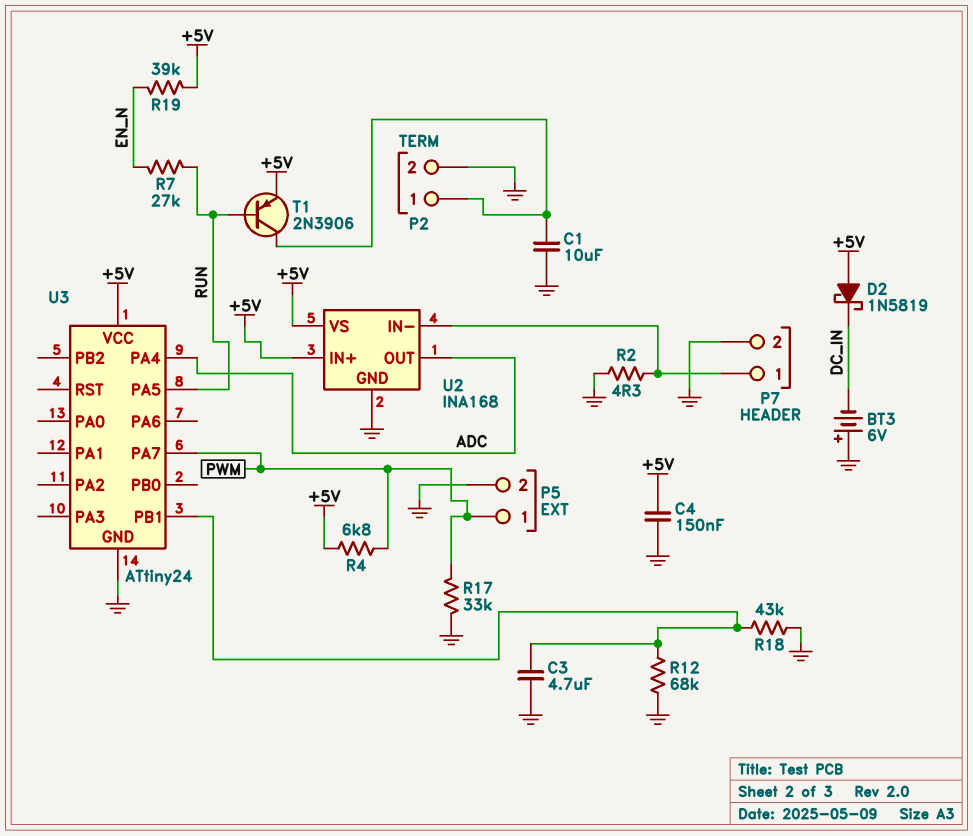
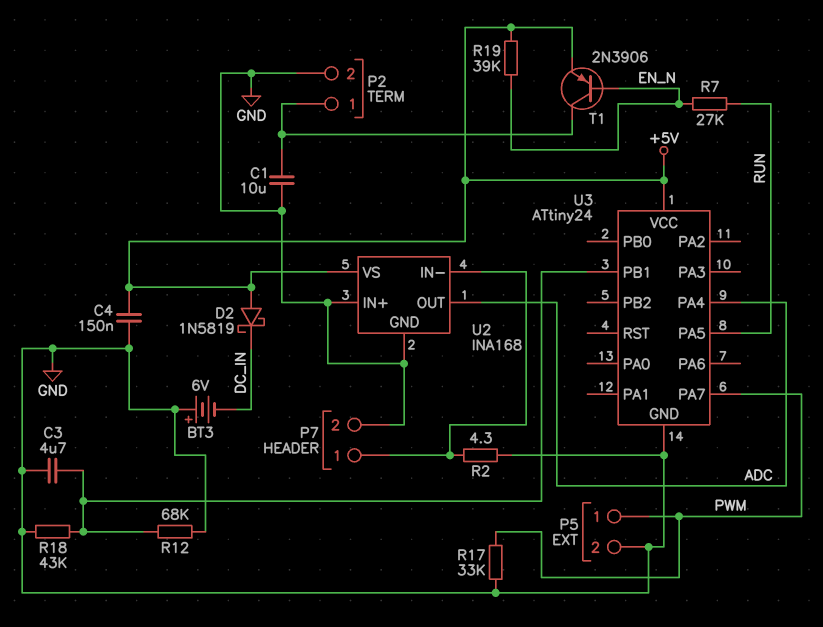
R4: 6.8k (+5V, PWM) -> none
T1: PNP 2N3906 (B RUN, C P2/1, E +5V) -> PNP 2N3906 (B EN_N, C P2/1, E +5V)
U2 pin IN+: +5V -> GND

